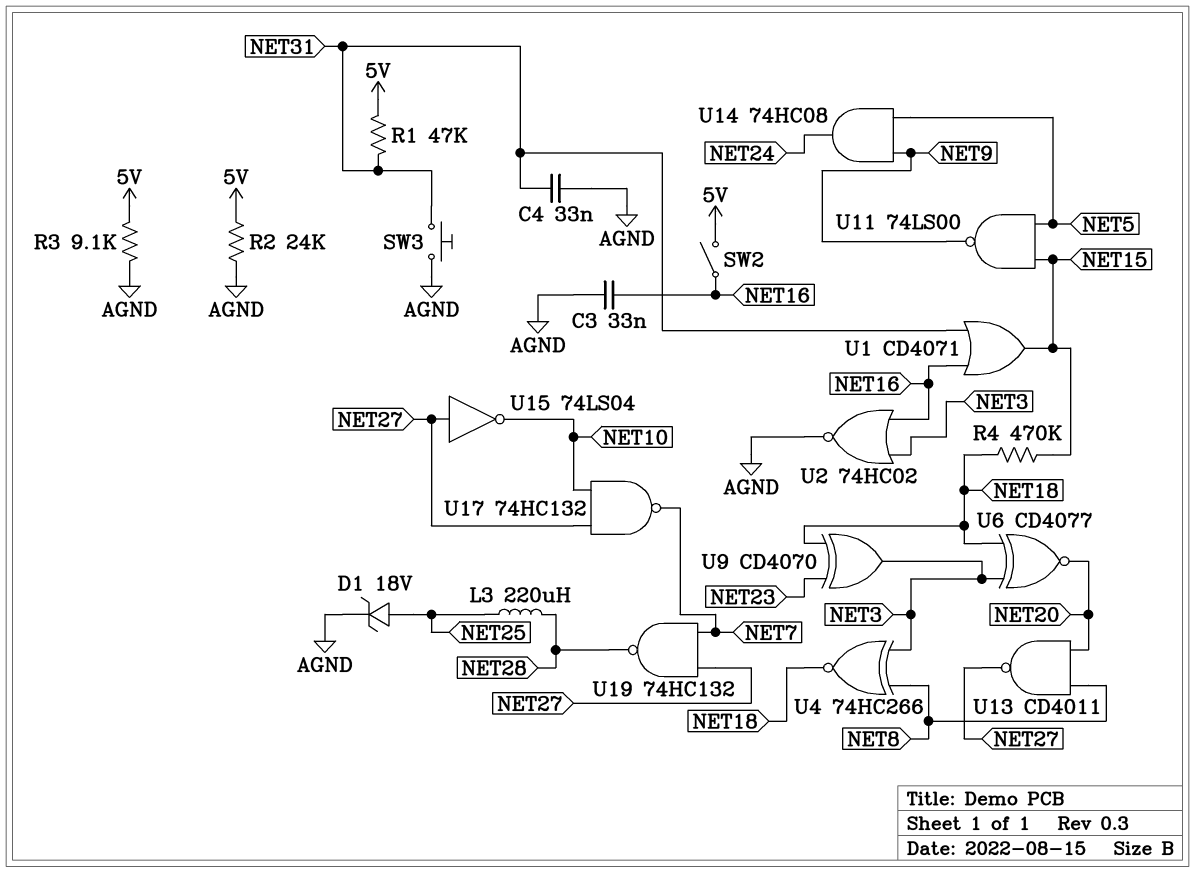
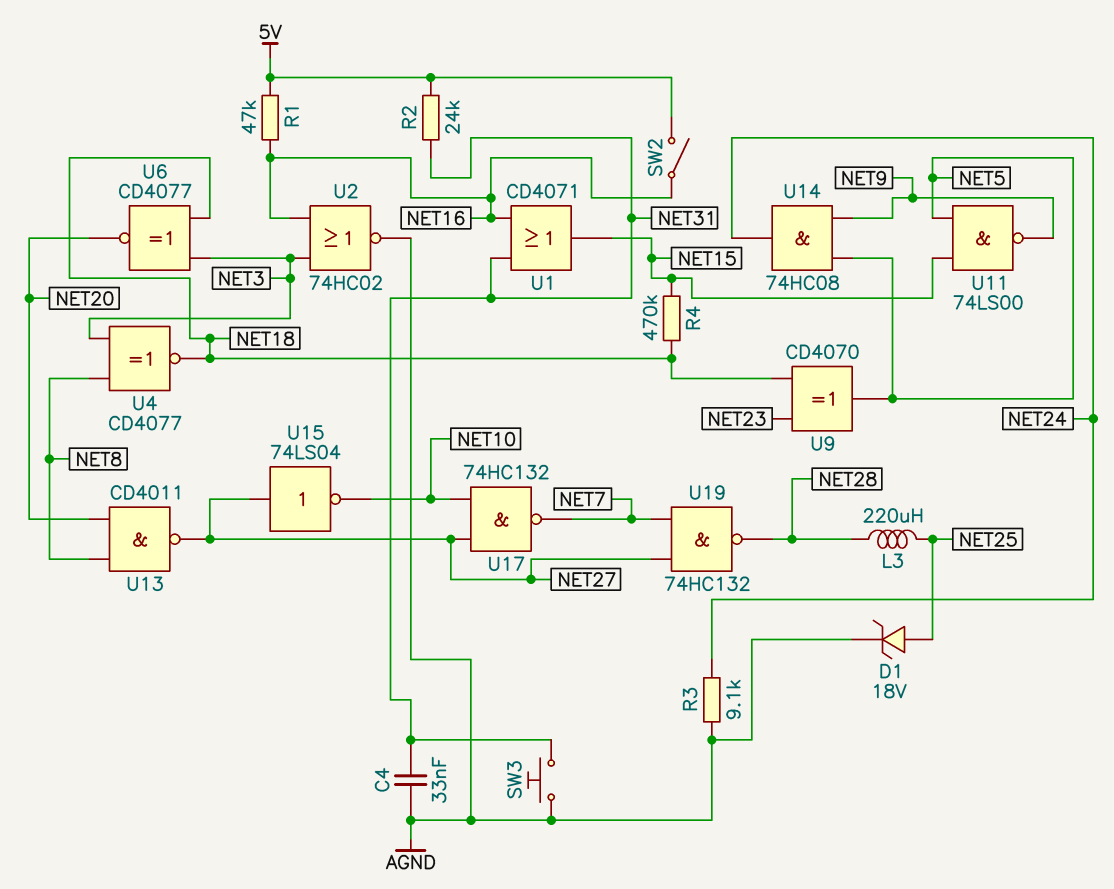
C3: 33nF (AGND, NET16) -> none
R1: 47k (5V, NET31) -> 47k (5V, NET16)
R2: 24k (5V, AGND) -> 24k (5V, NET31)
R3: 9.1k (5V, AGND) -> 9.1k (AGND, NET24)
U4: XNOR 74HC266 (in NET3, in NET8, out NET18) -> XNOR CD4077 (in NET3, in NET8, out NET18)
U9: XOR CD4070 (in NET18, in NET23, out NET3) -> XOR CD4070 (in NET18, in NET23, out NET5)

